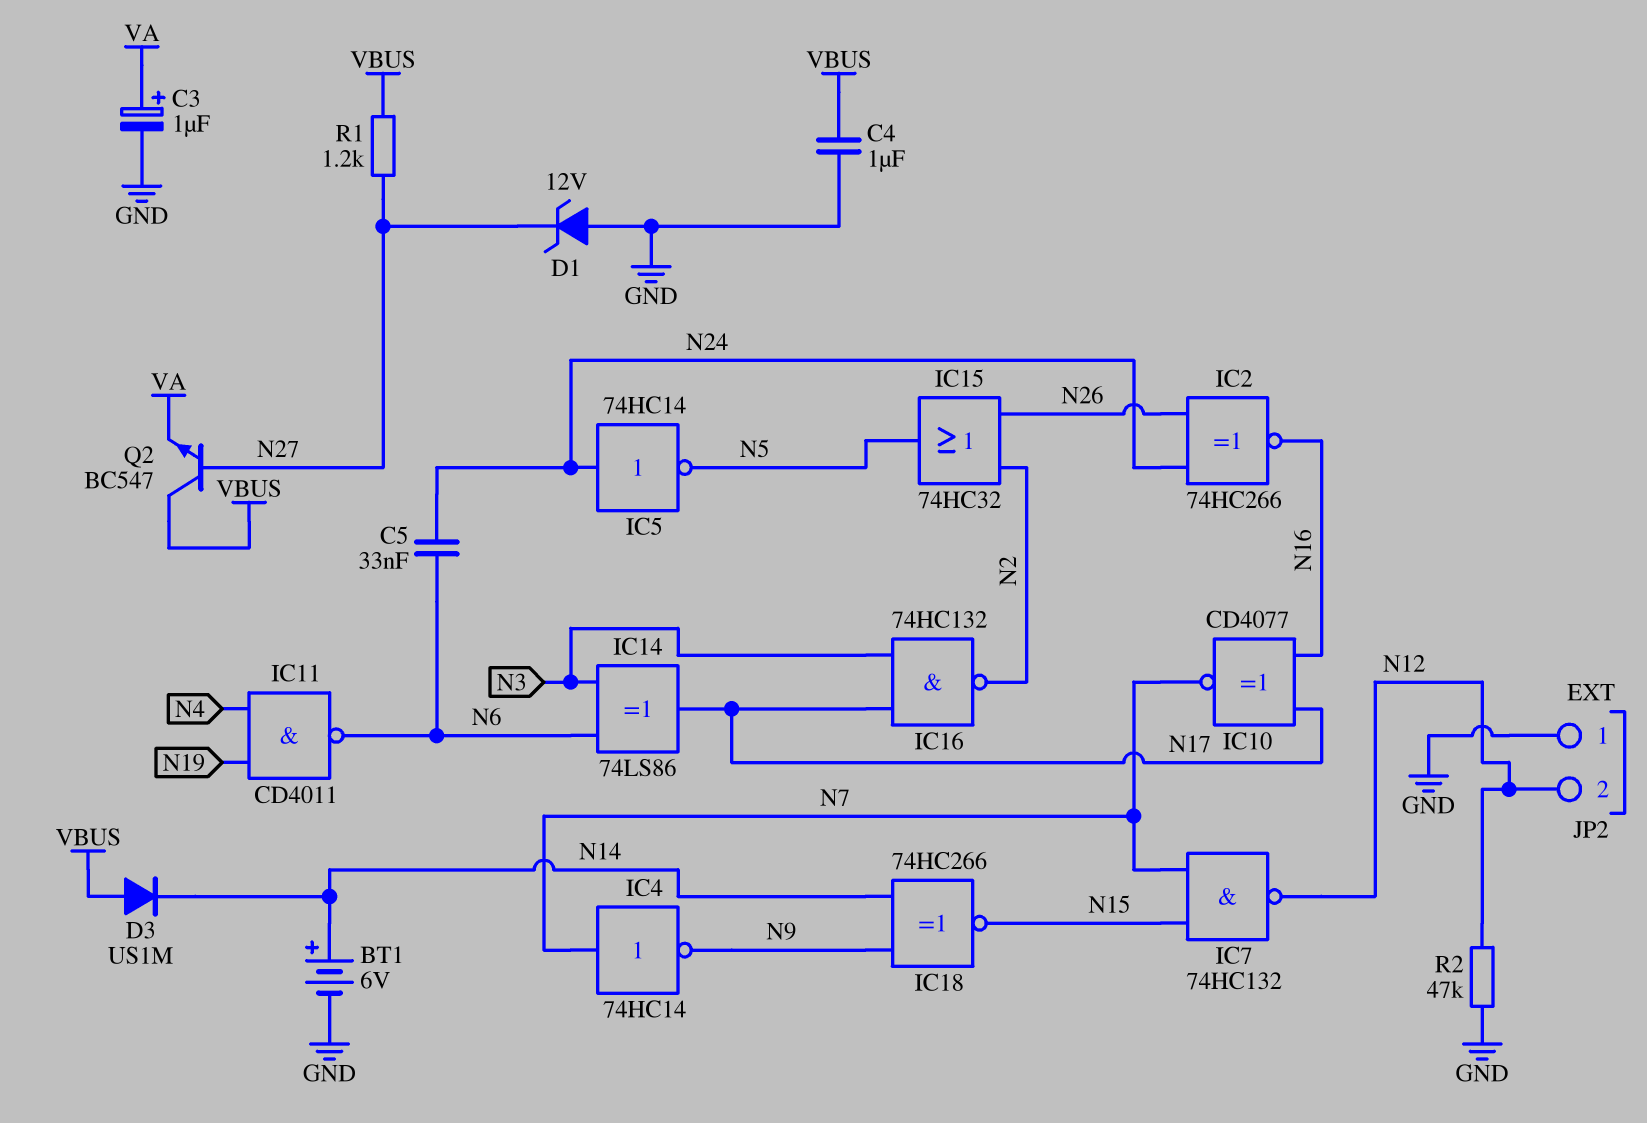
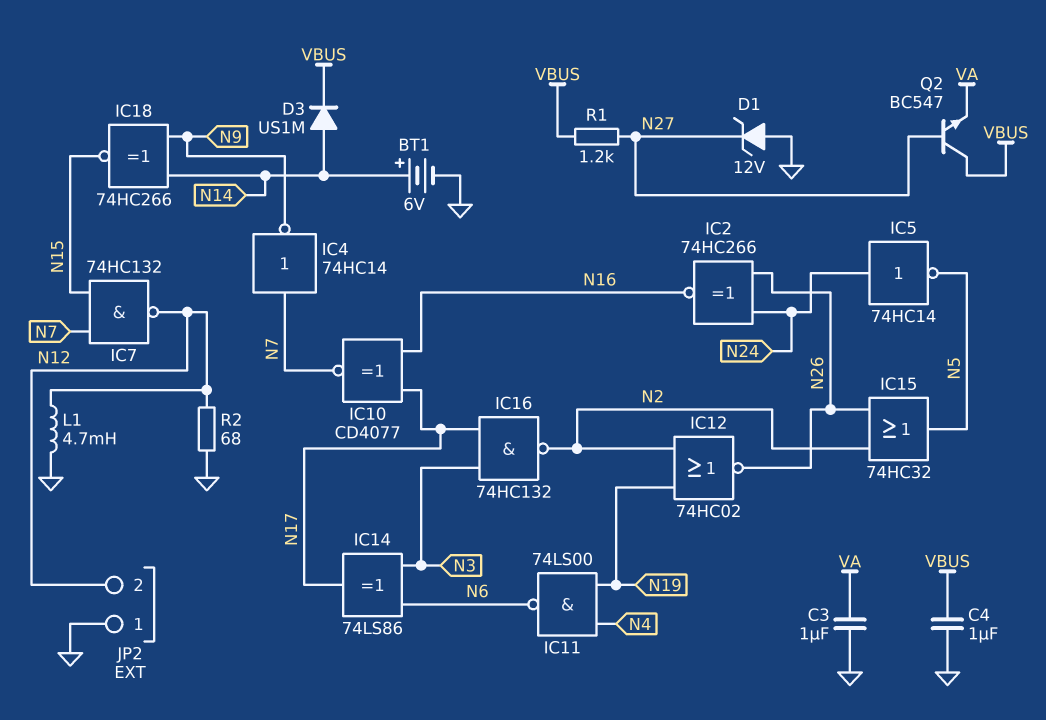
C3: 1uF (plus VA, minus GND) -> 1uF (GND, VA)
C5: 33nF (N6, N24) -> none
D3: diode US1M (A VBUS, K N14) -> diode US1M (A N14, K VBUS)
IC11: NAND CD4011 (in N4, in N19, out N6) -> NAND 74LS00 (in N4, in N19, out N6)
IC12: none -> NOR 74HC02 (in N2, in N19, out N26)
L1: none -> 4.7mH (GND, N12)
R2: 47k (GND, N12) -> 68 (GND, N12)

